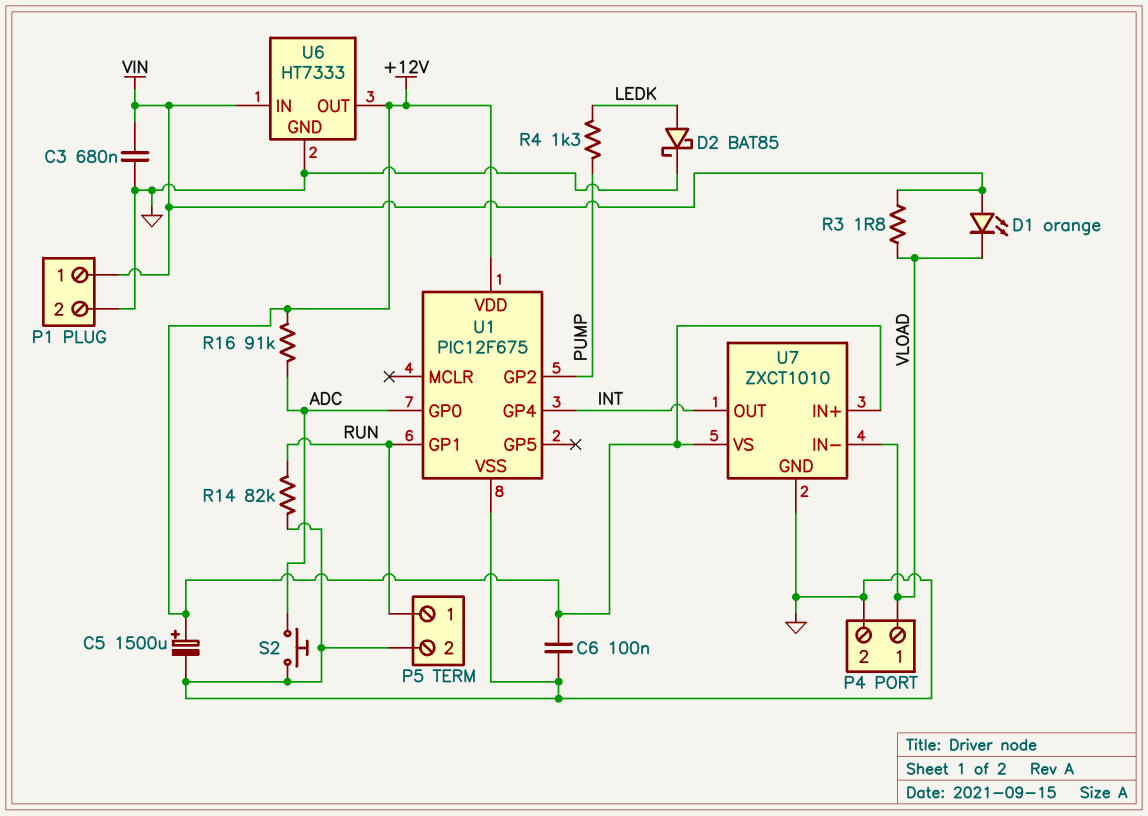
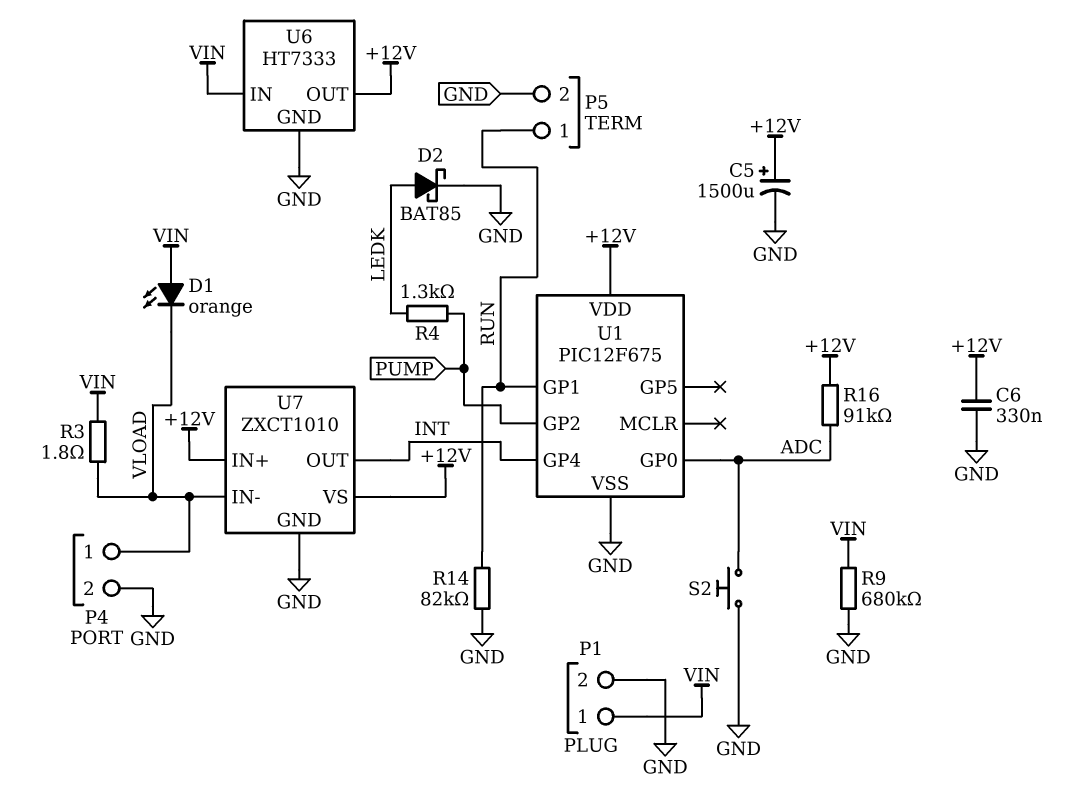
C3: 680nF (GND, VIN) -> none
C6: 100nF (+12V, GND) -> 330nF (+12V, GND)
R9: none -> 680k (GND, VIN)

